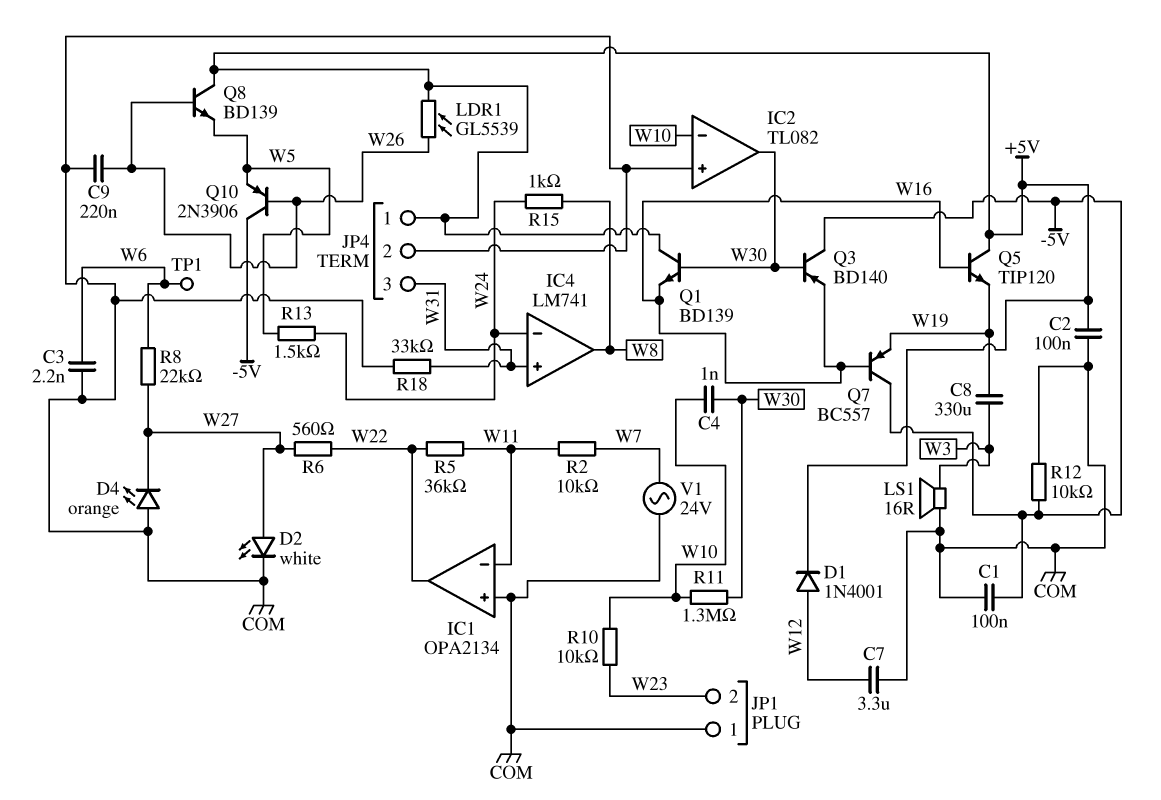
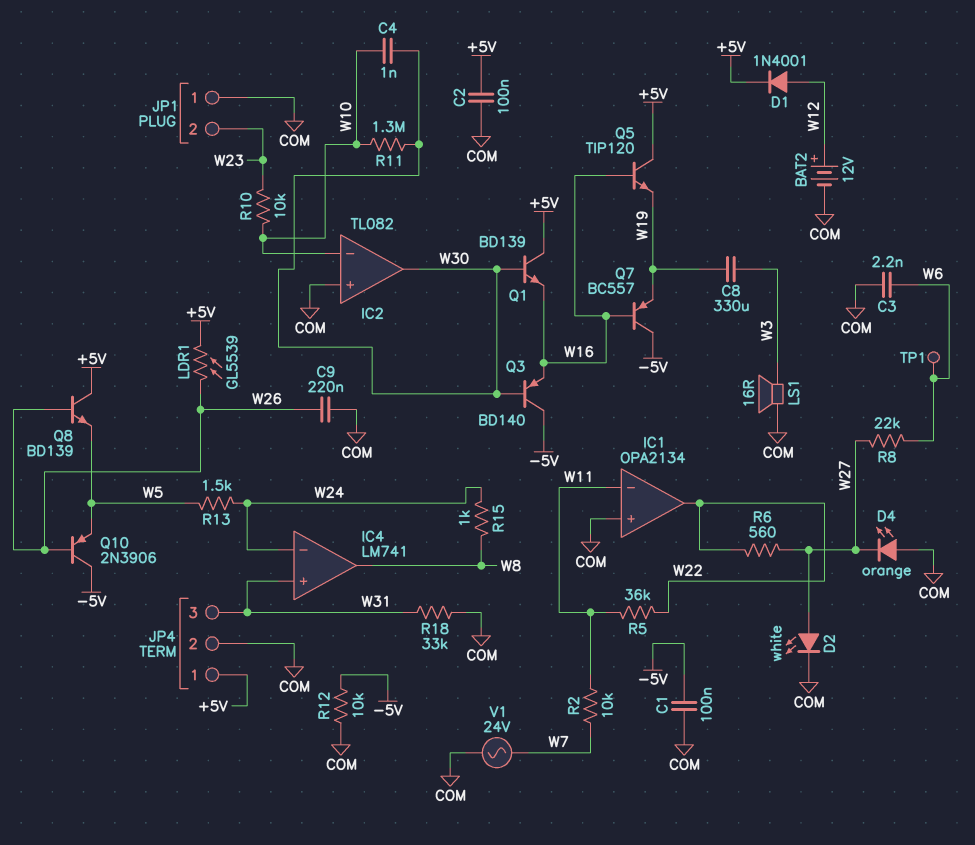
BAT2: none -> 12V (plus W12, minus COM)
C7: 3.3uF (COM, W12) -> none

